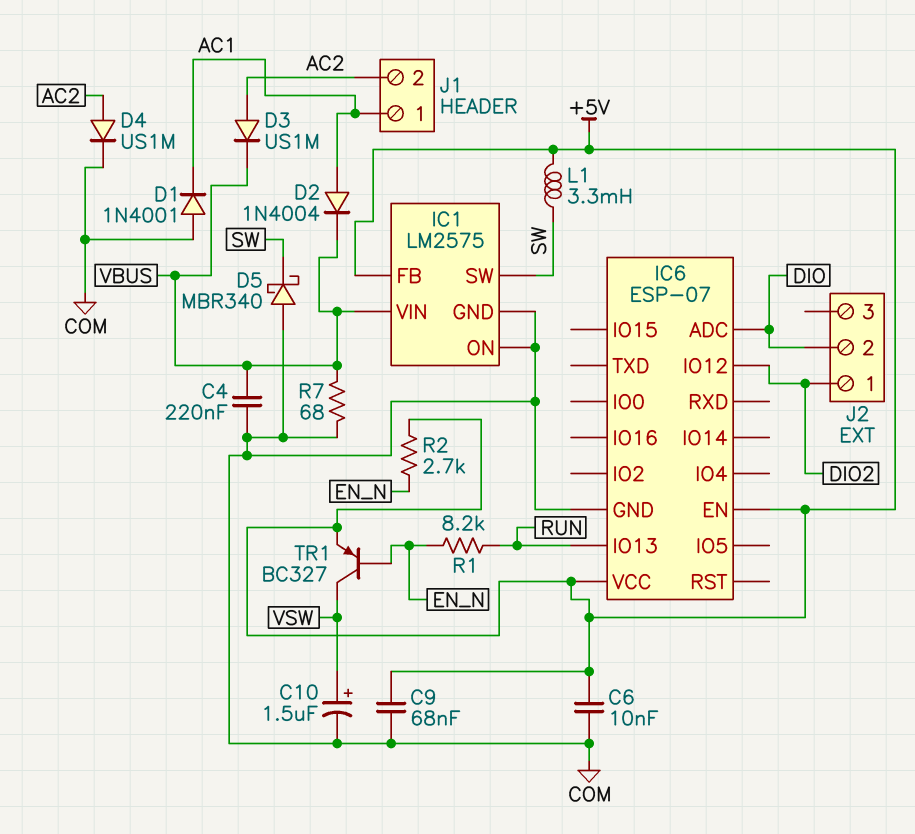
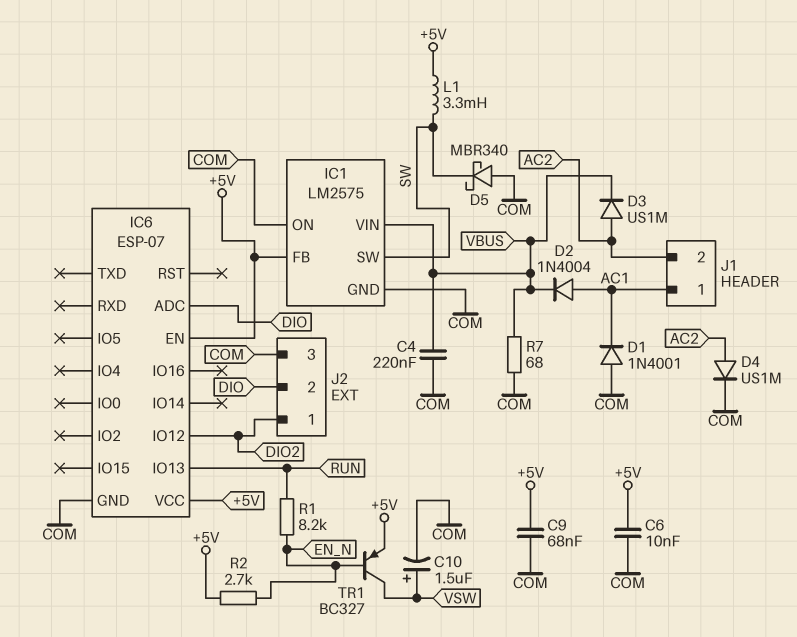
J2 pin 3: none -> COM

